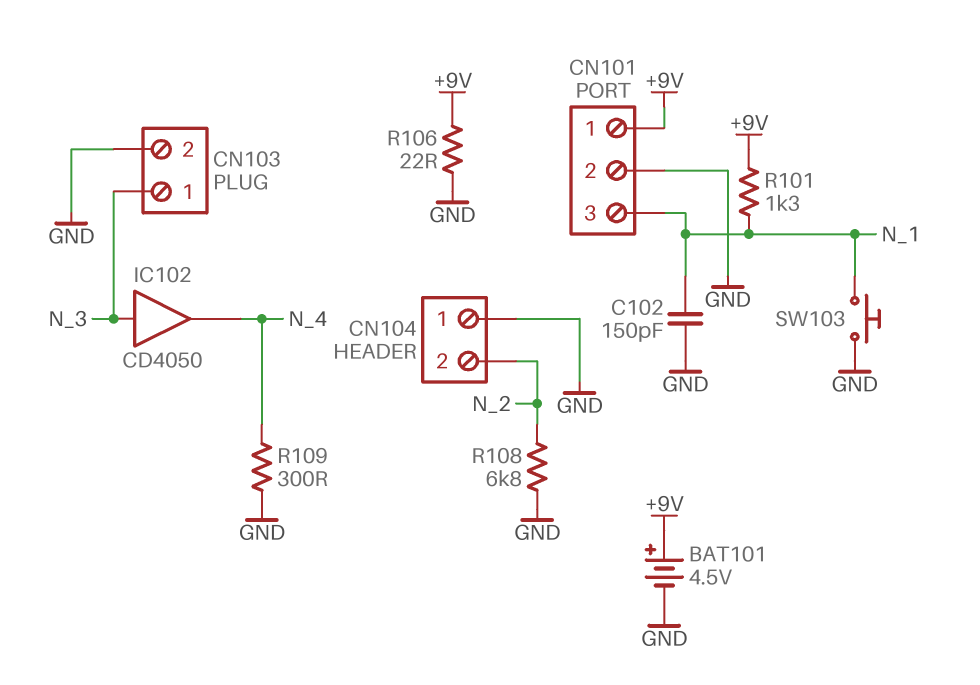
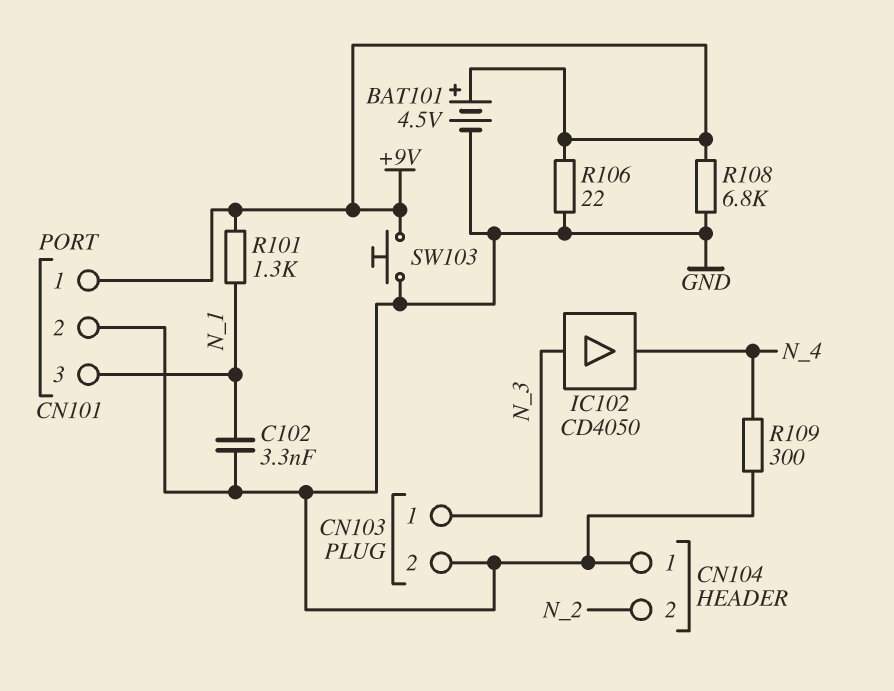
C102: 150pF (GND, N_1) -> 3.3nF (GND, N_1)
R108: 6.8k (GND, N_2) -> 6.8k (+9V, GND)
SW103: button (GND, N_1) -> button (+9V, GND)

